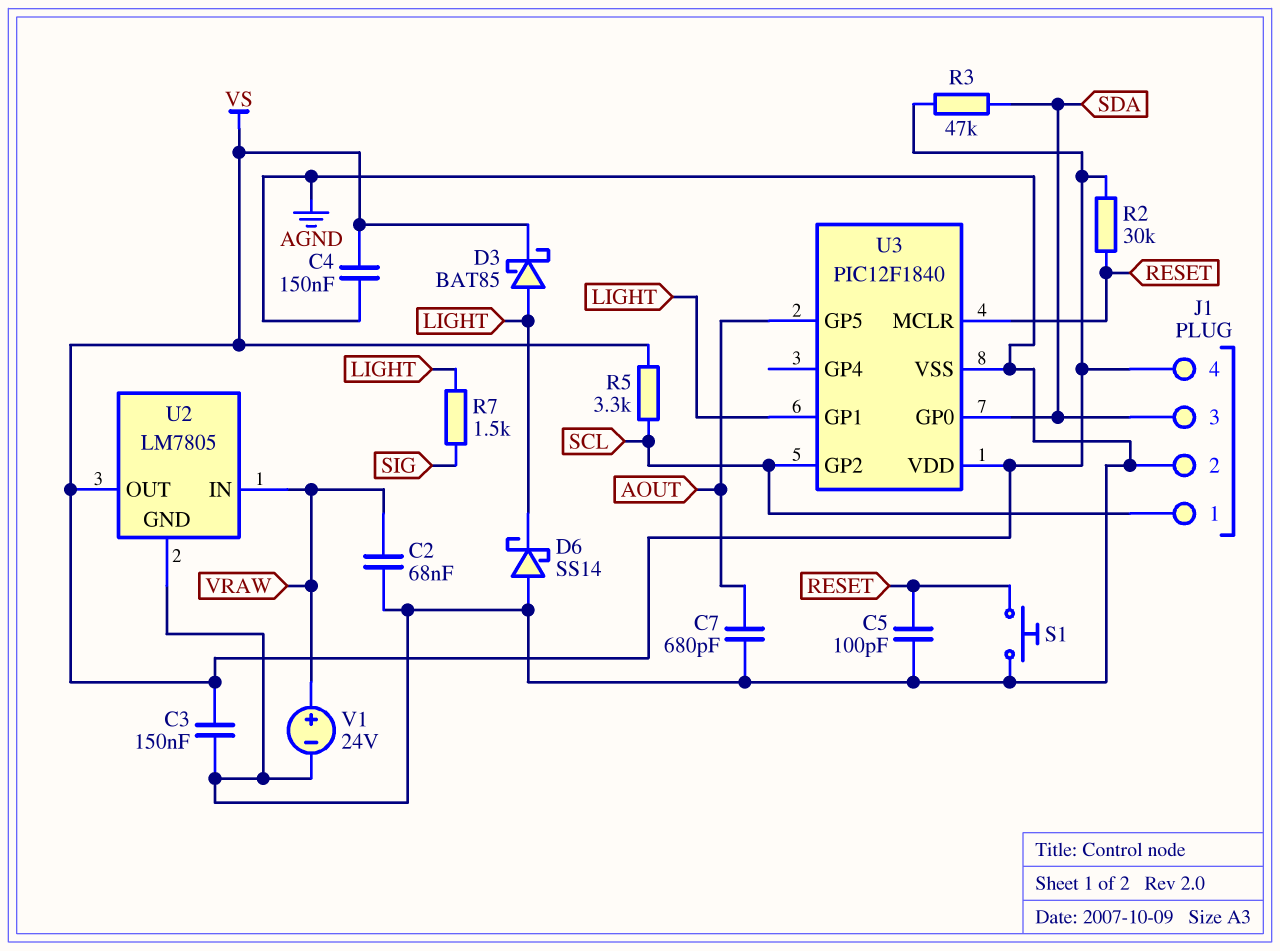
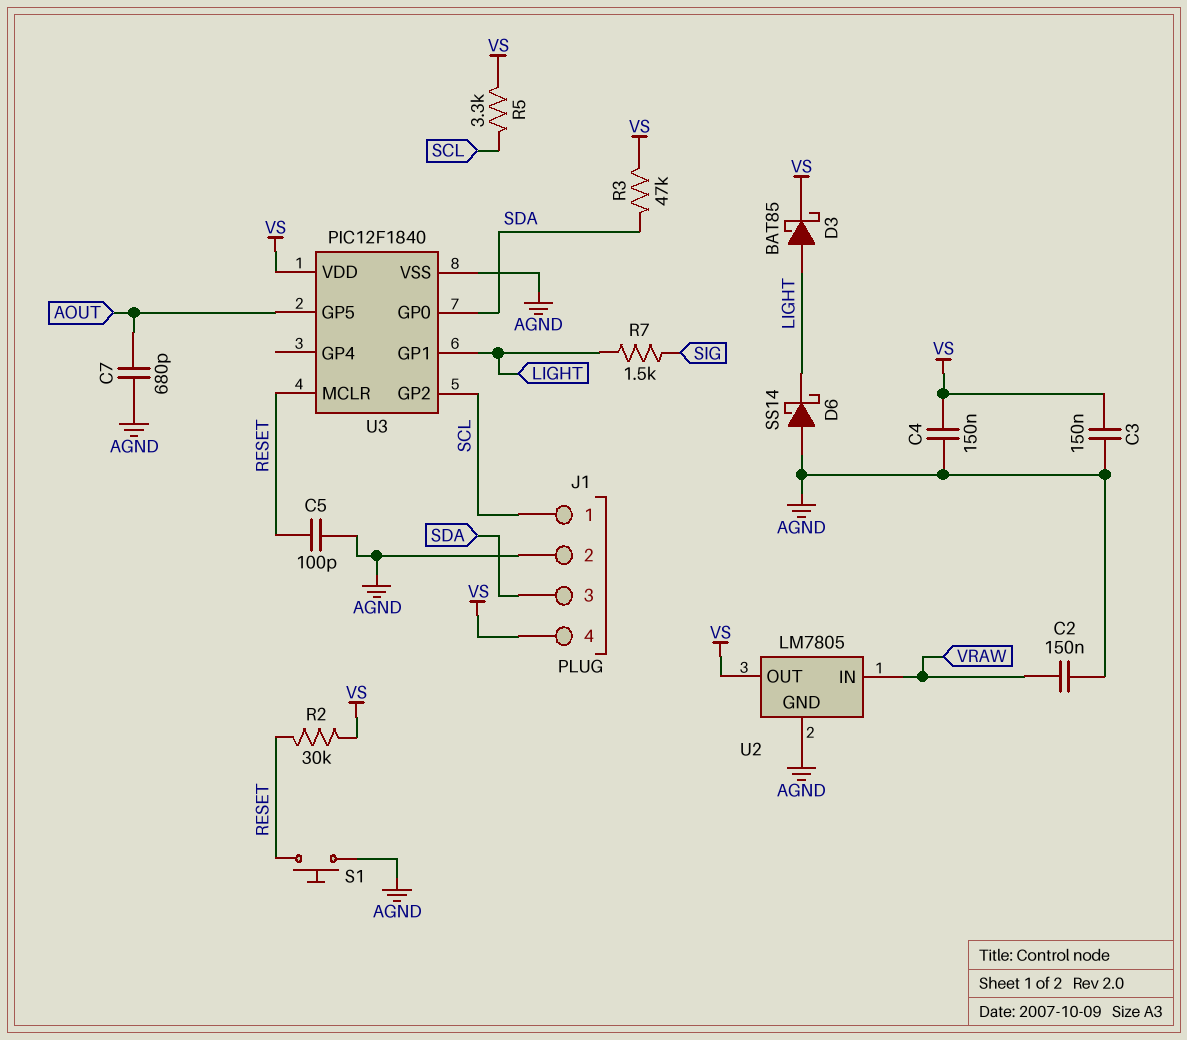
C2: 68nF (AGND, VRAW) -> 150nF (AGND, VRAW)
V1: 24V (plus VRAW, minus AGND) -> none

